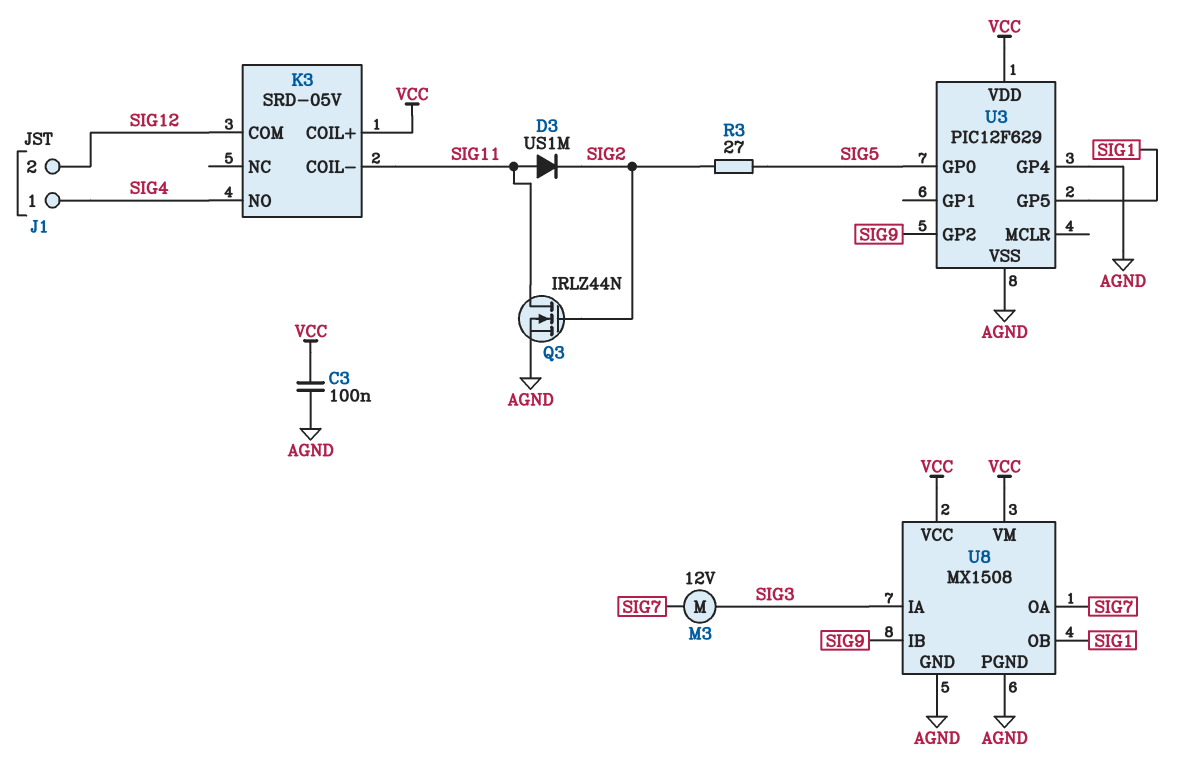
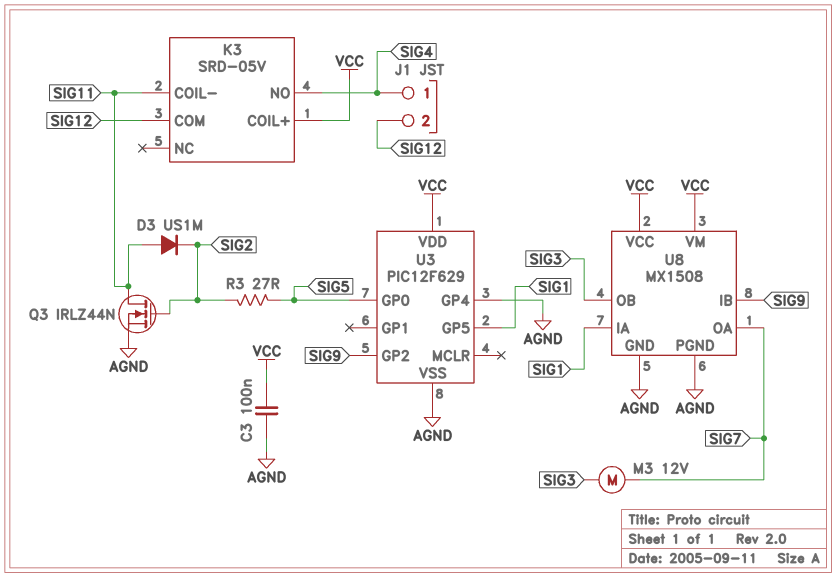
U8 pin IA: SIG3 -> SIG1
U8 pin OB: SIG1 -> SIG3

